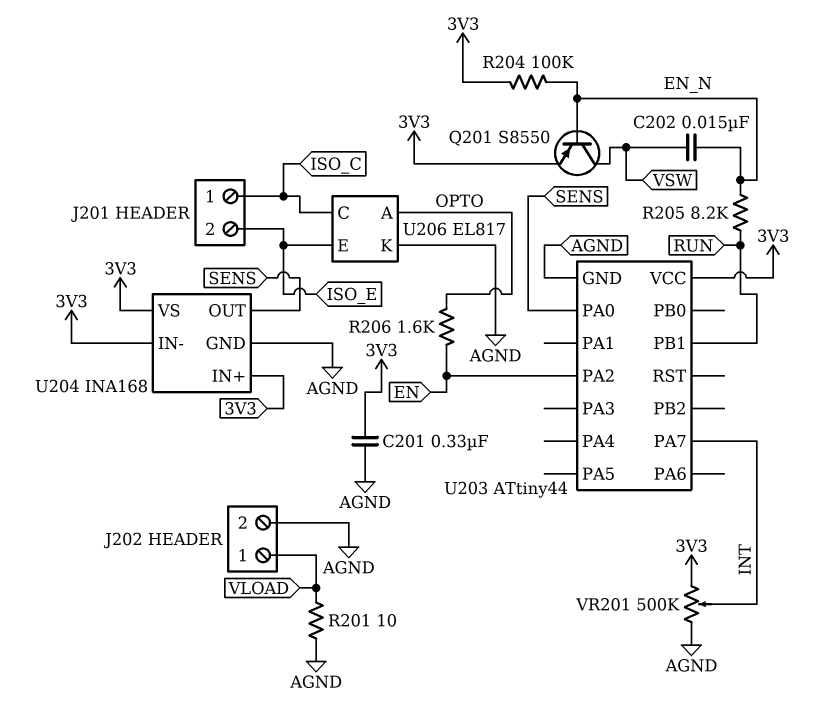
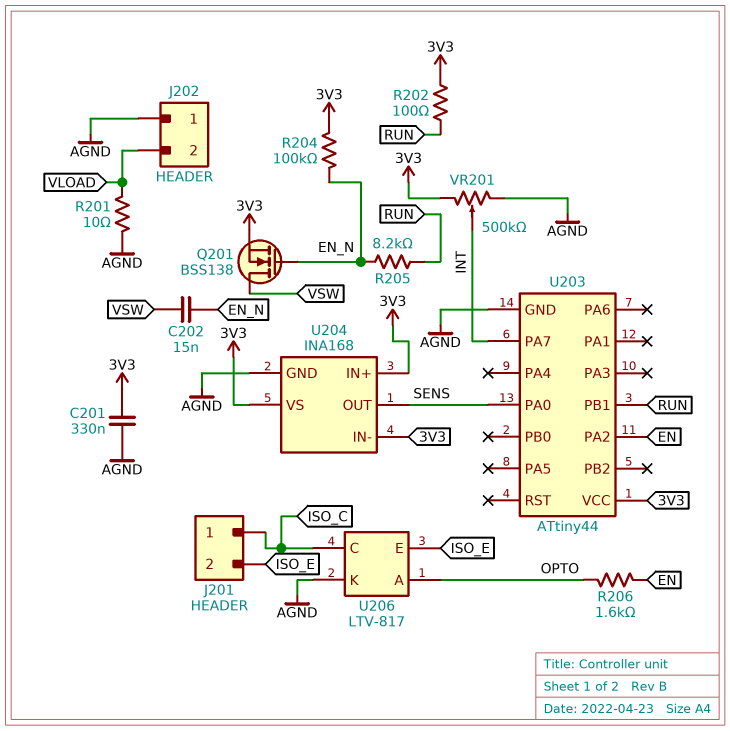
J202 pin 1: VLOAD -> AGND
J202 pin 2: AGND -> VLOAD
Q201: PNP S8550 (B EN_N, C VSW, E 3V3) -> NMOS BSS138 (G EN_N, D VSW, S 3V3)
R202: none -> 100 (3V3, RUN)
U206: EL817 -> LTV-817

